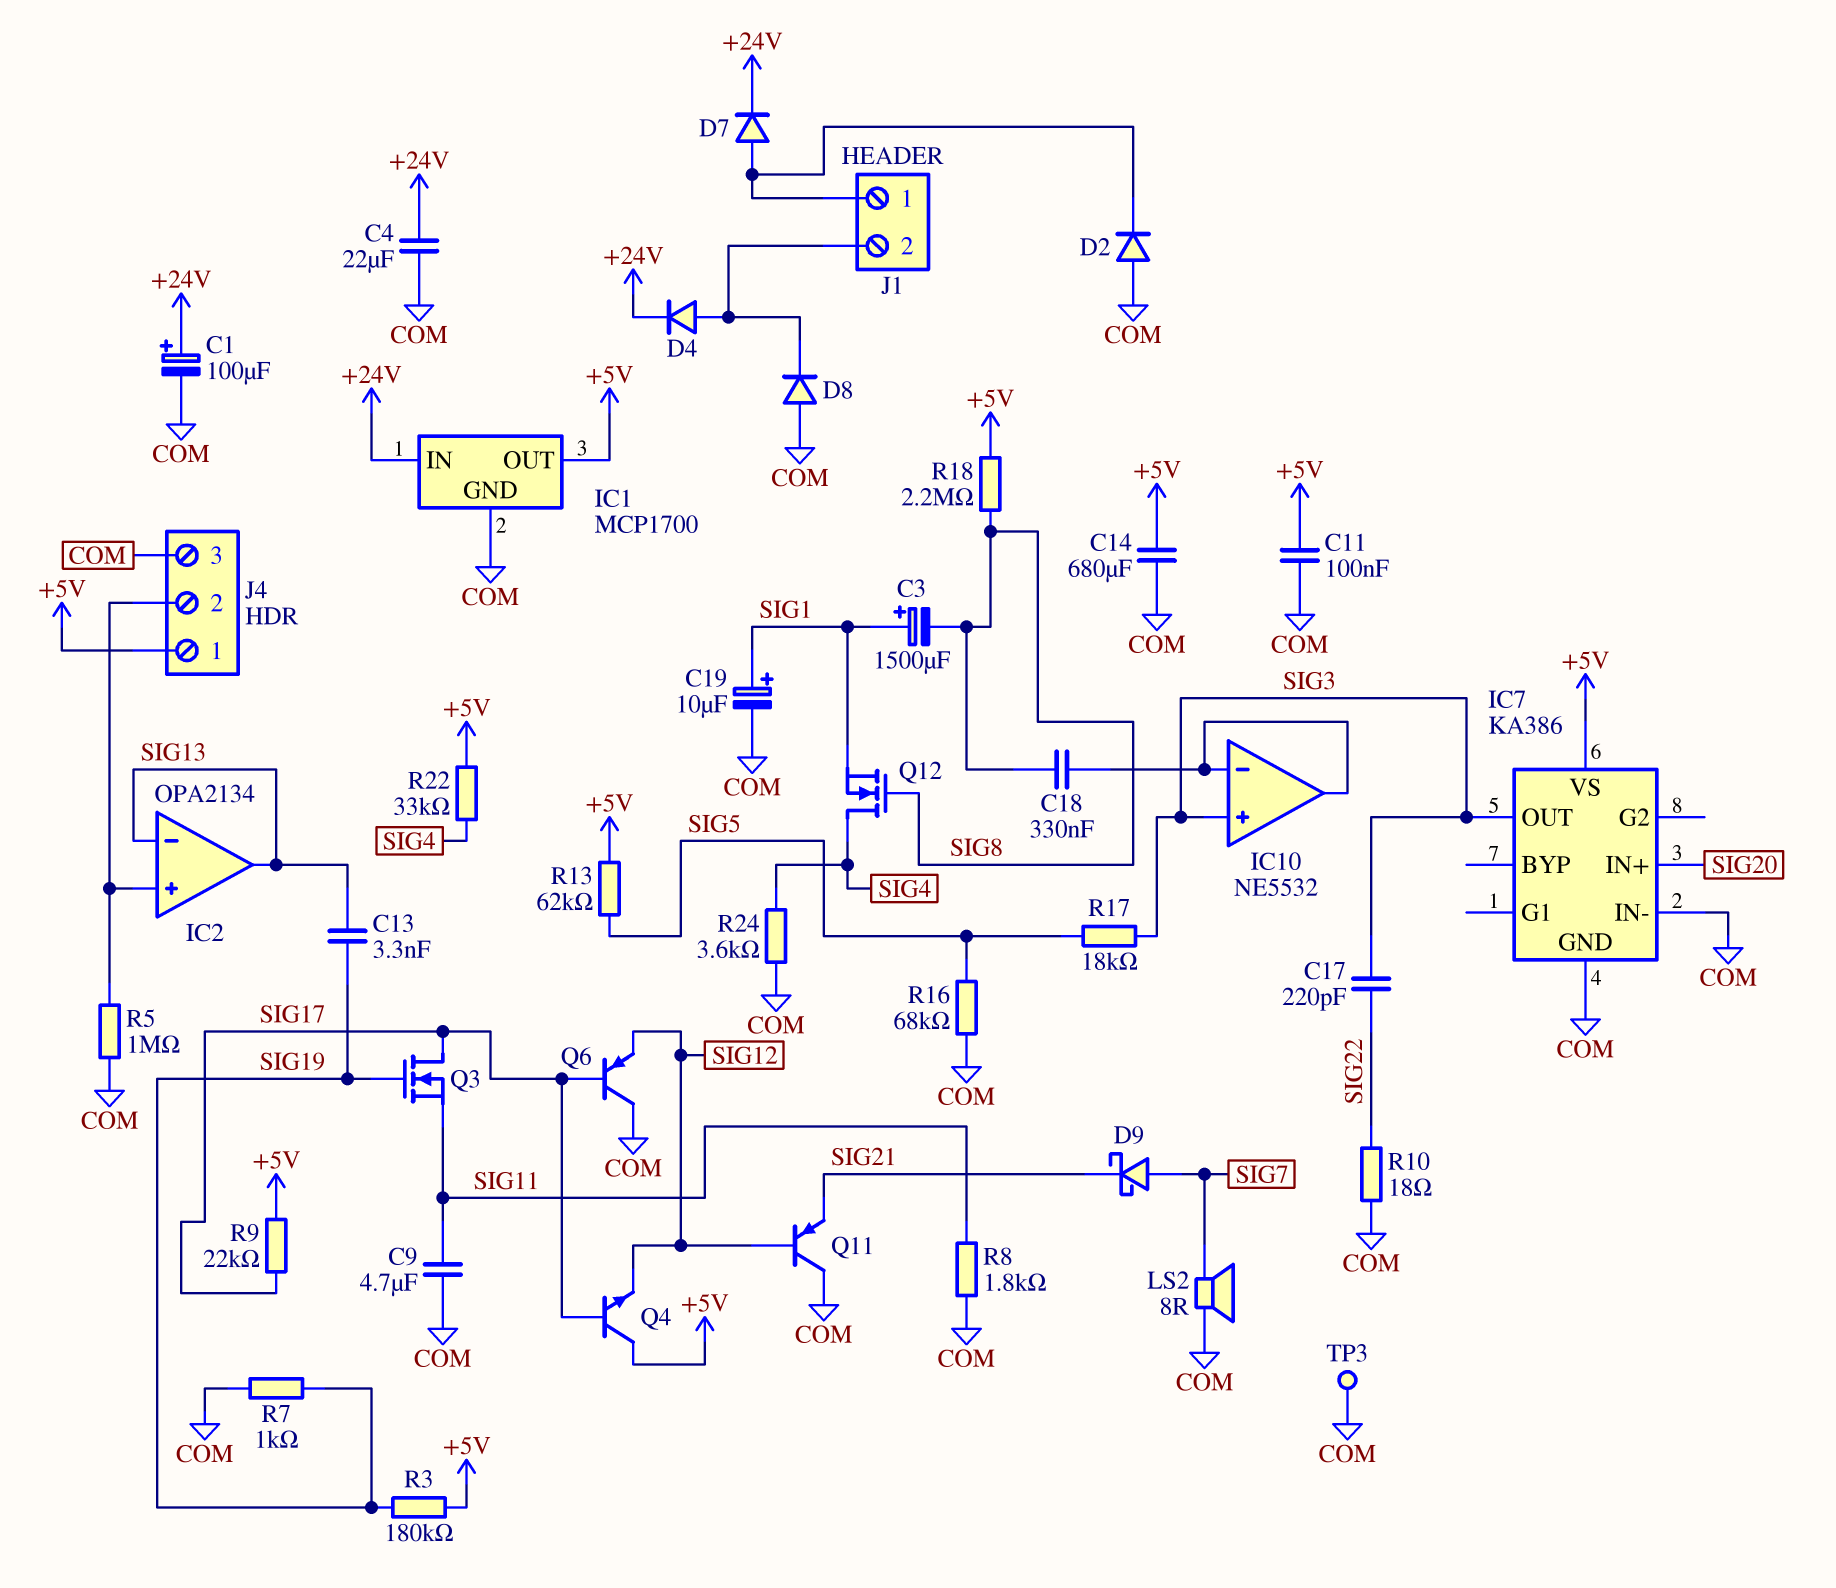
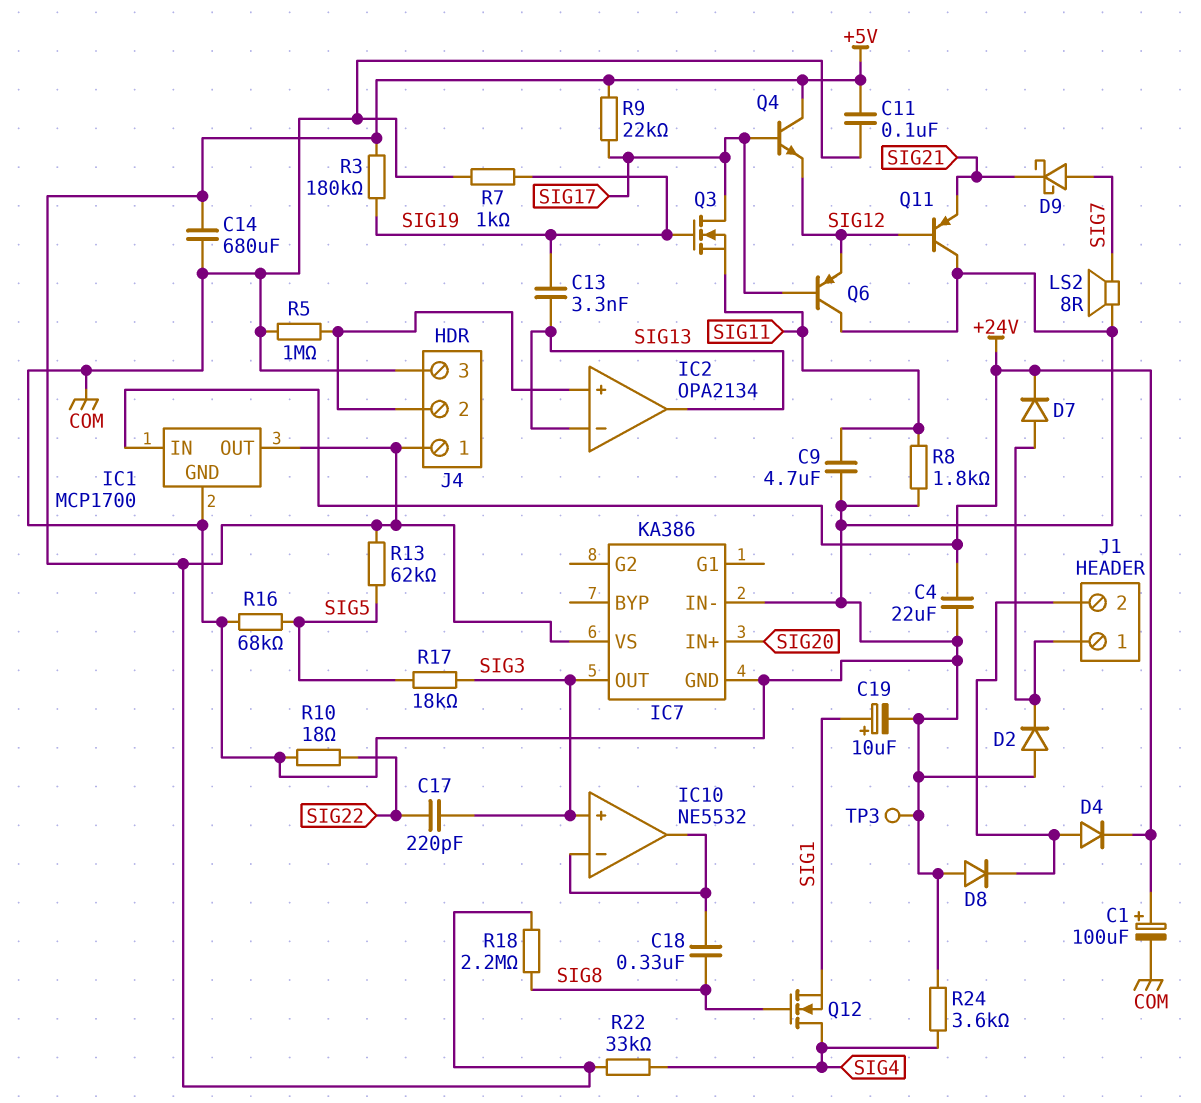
C3: 1500uF (plus SIG1, minus SIG8) -> none

